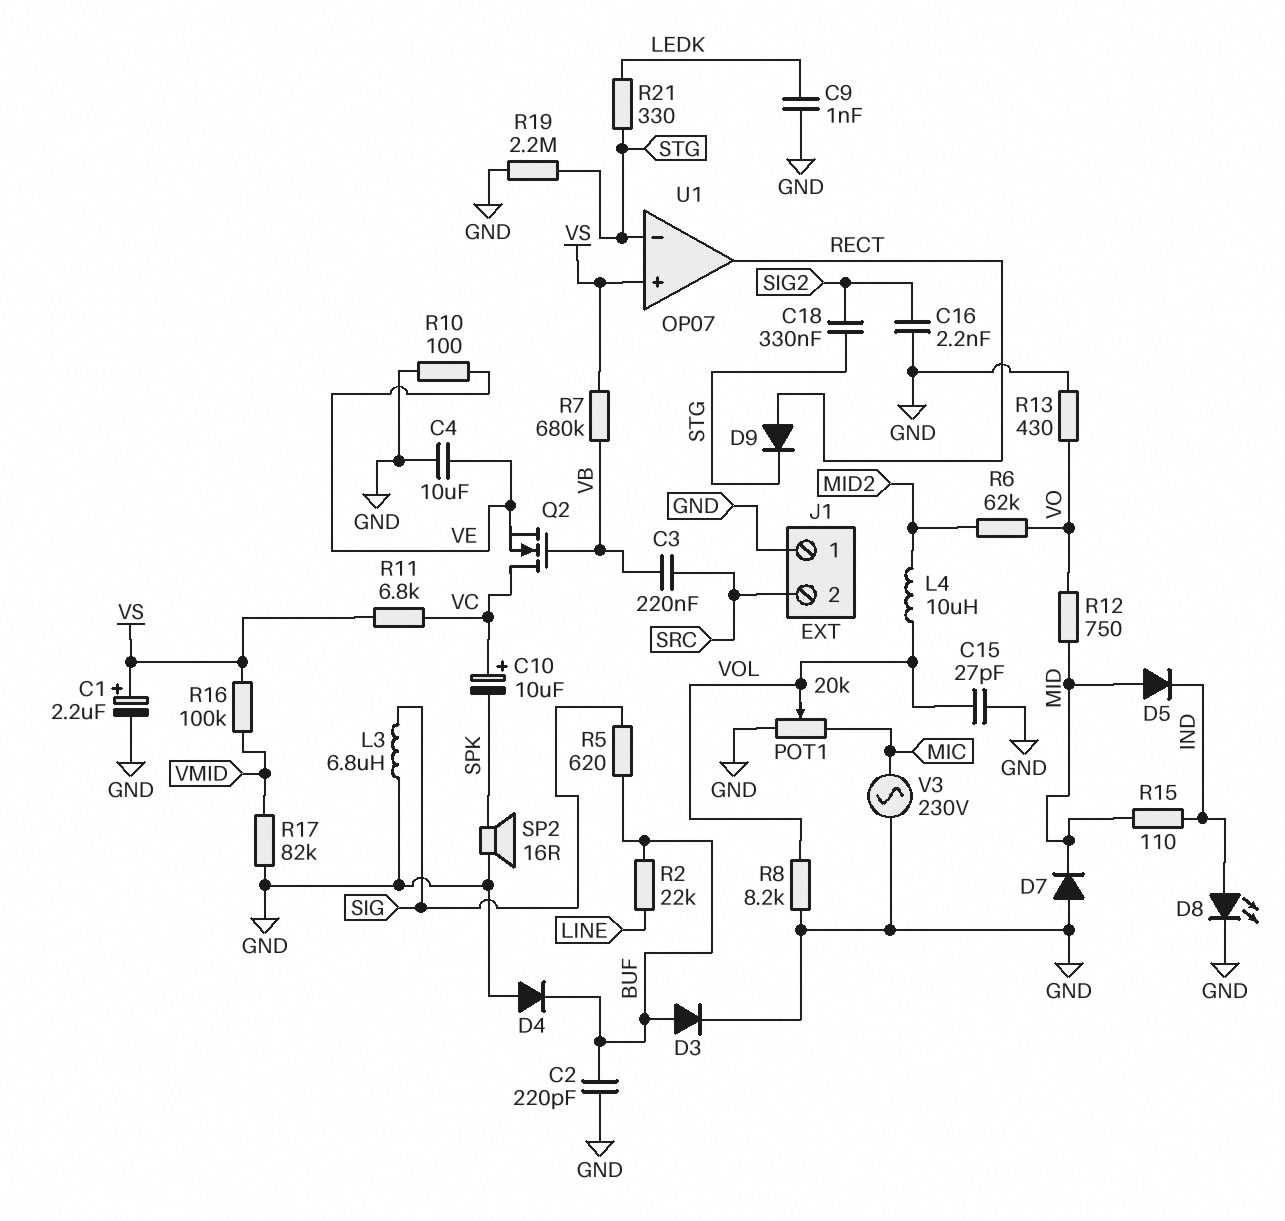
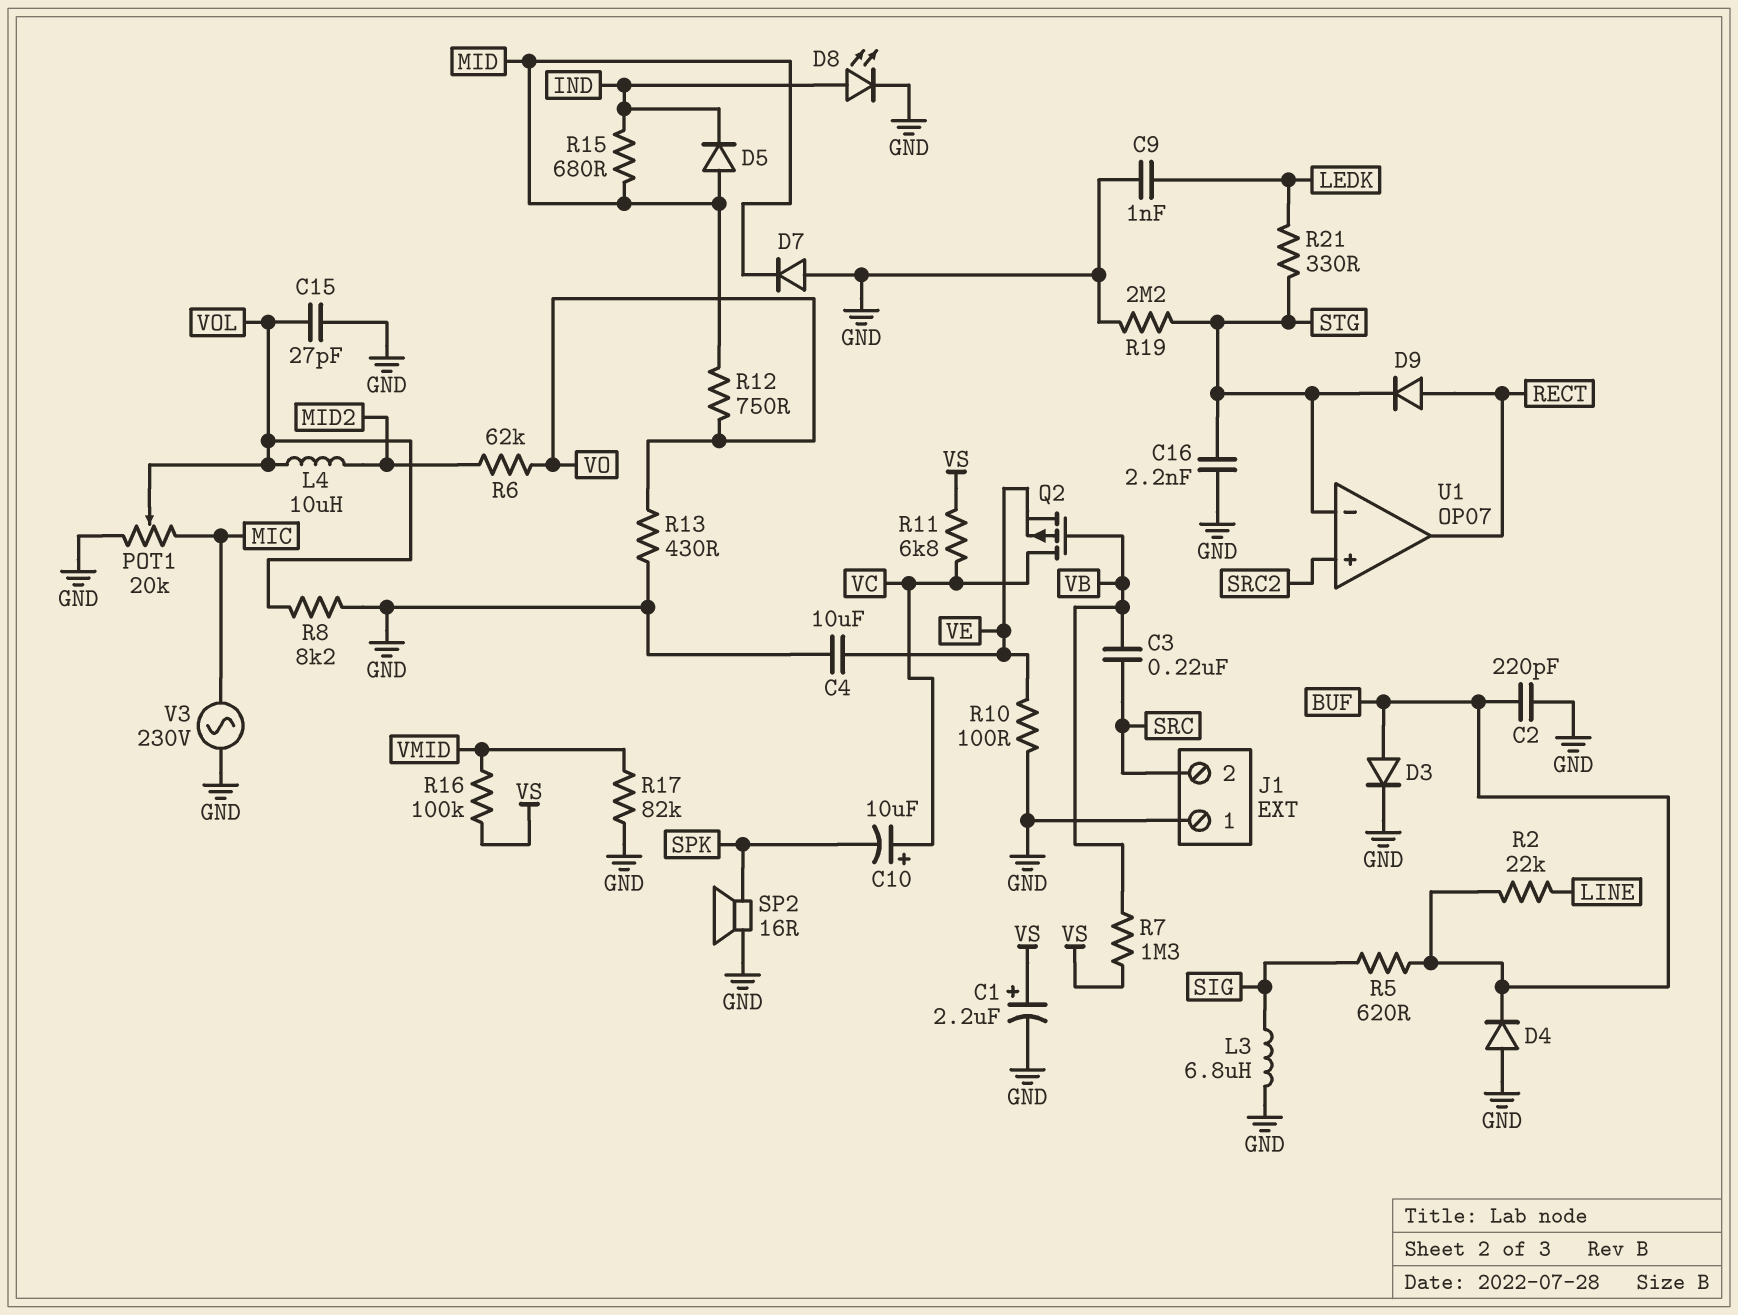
C16: 2.2nF (GND, SIG2) -> 2.2nF (GND, STG)
C18: 330nF (SIG2, STG) -> none
Q2: NMOS (G VB, D VC, S VE) -> PMOS (G VB, D VC, S VE)
R7: 680k (VB, VS) -> 1.3M (VB, VS)
R15: 110 (IND, MID) -> 680 (IND, MID)
U1 pin in+: VS -> SRC2

